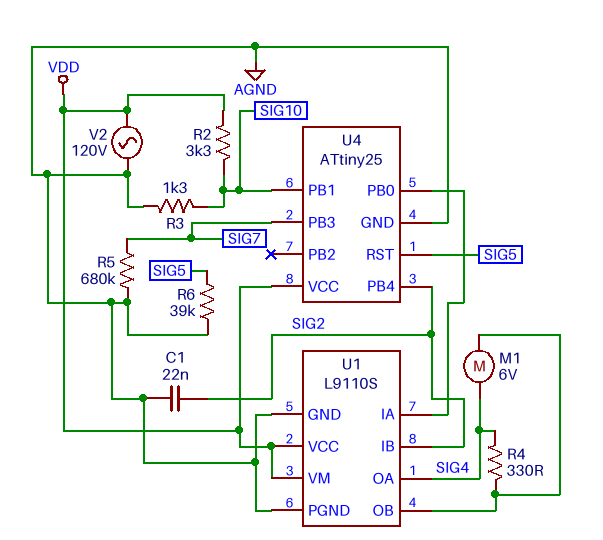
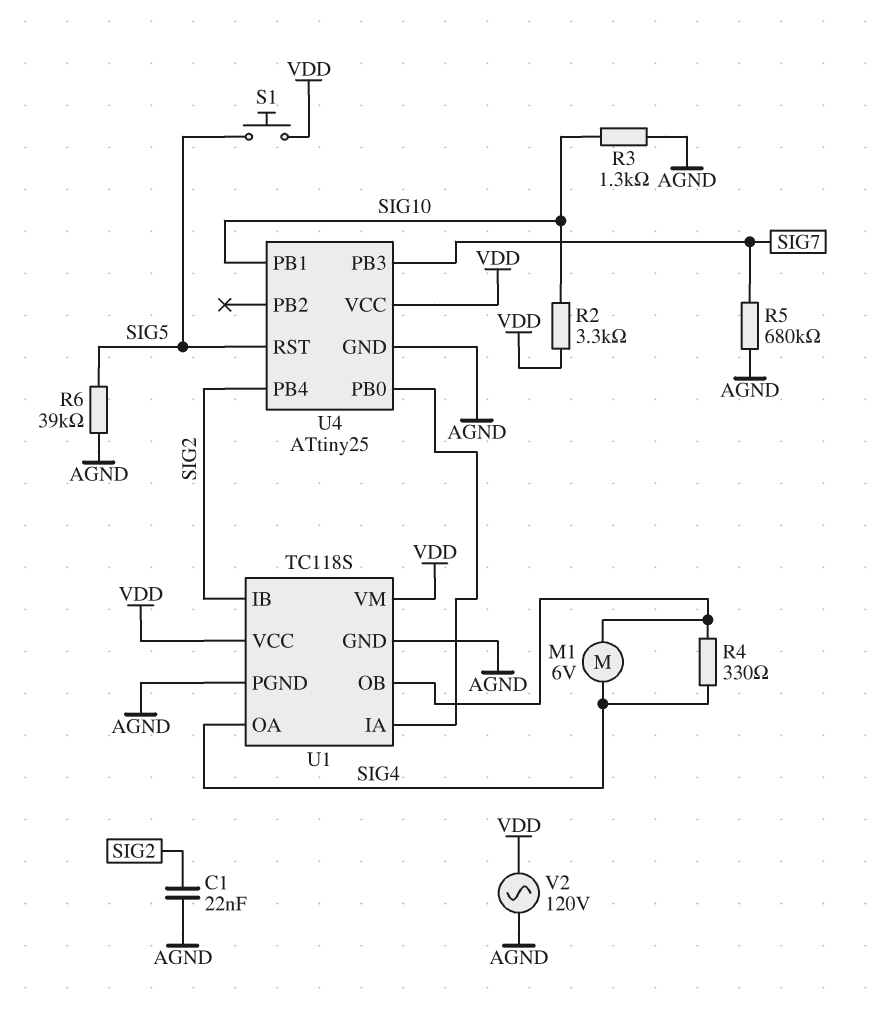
S1: none -> button (SIG5, VDD)
U1: L9110S -> TC118S

